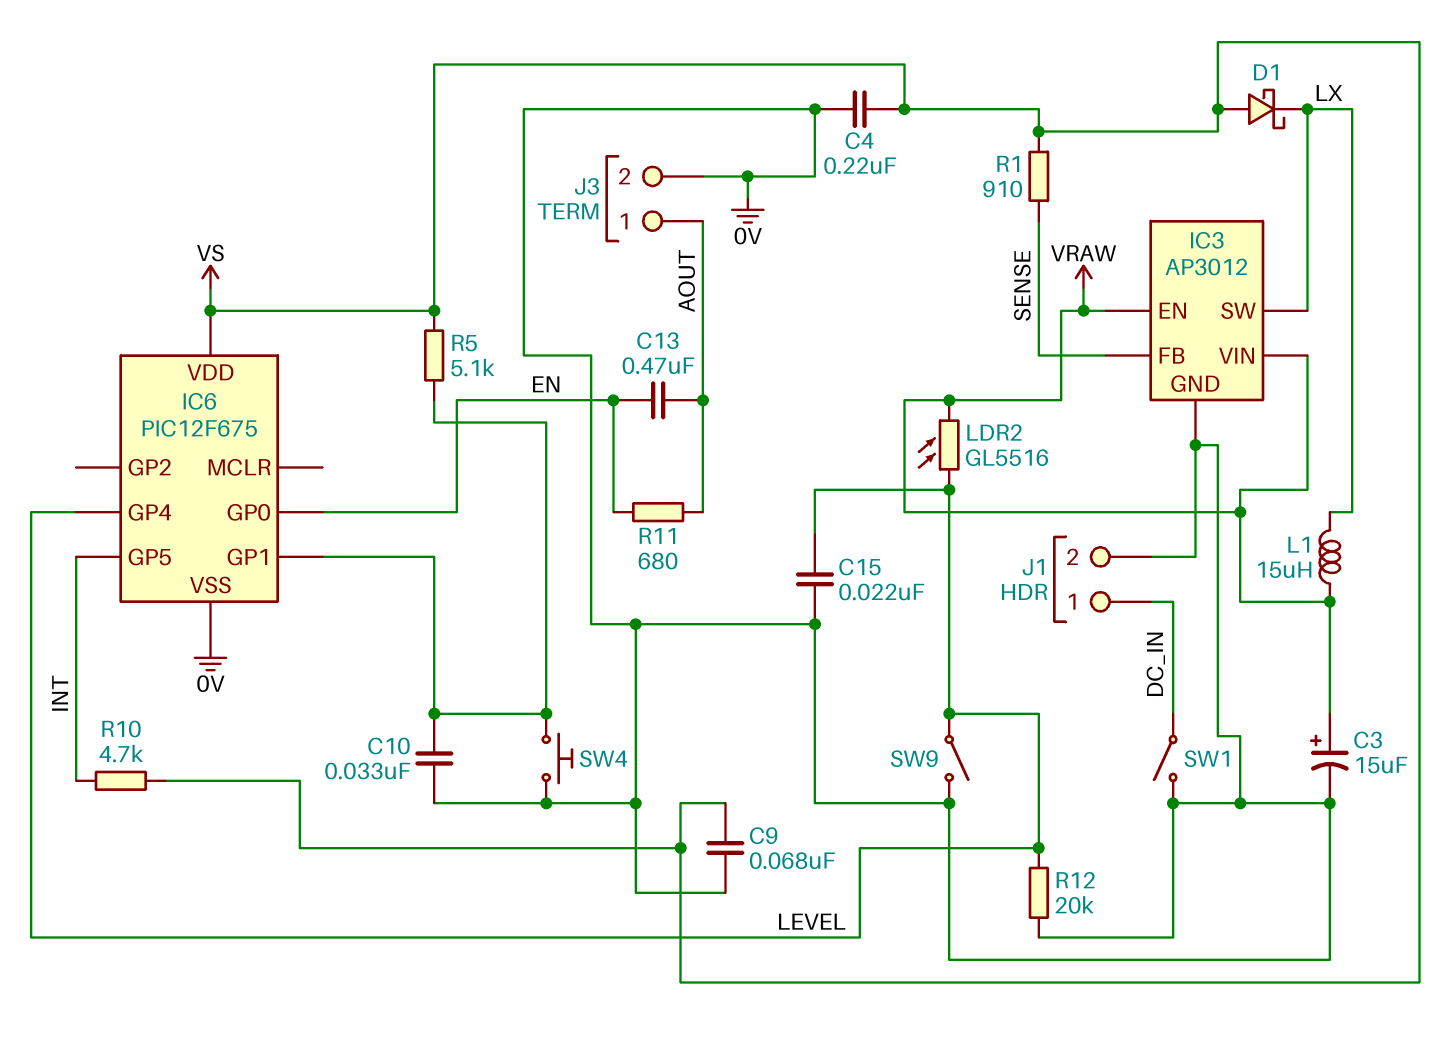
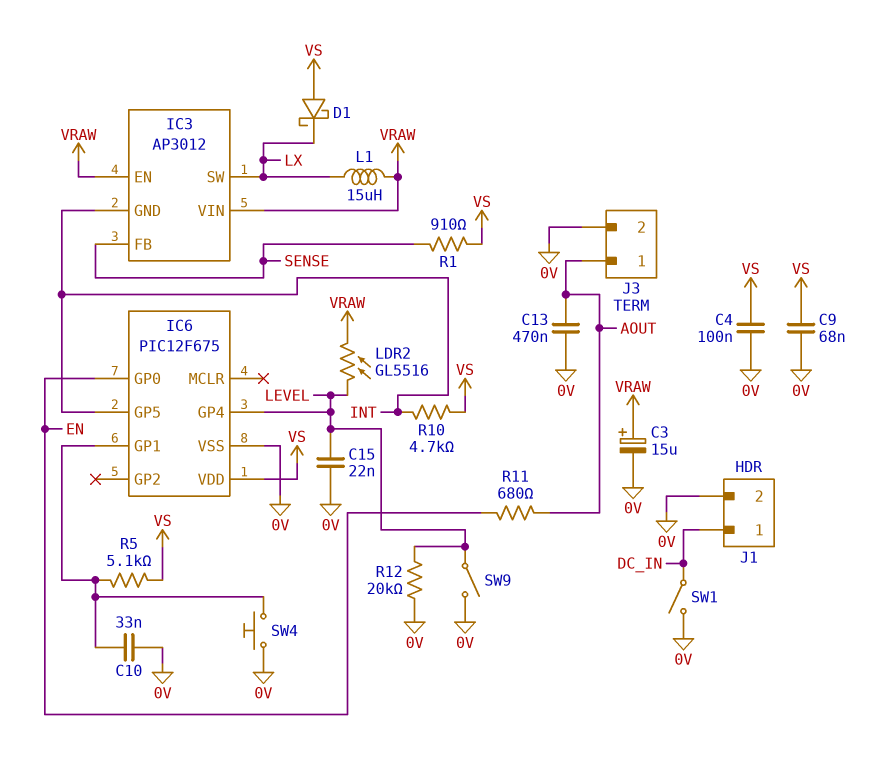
C4: 220nF (0V, VS) -> 100nF (0V, VS)
C13: 470nF (AOUT, EN) -> 470nF (0V, AOUT)
IC3 pin GND: 0V -> INT

